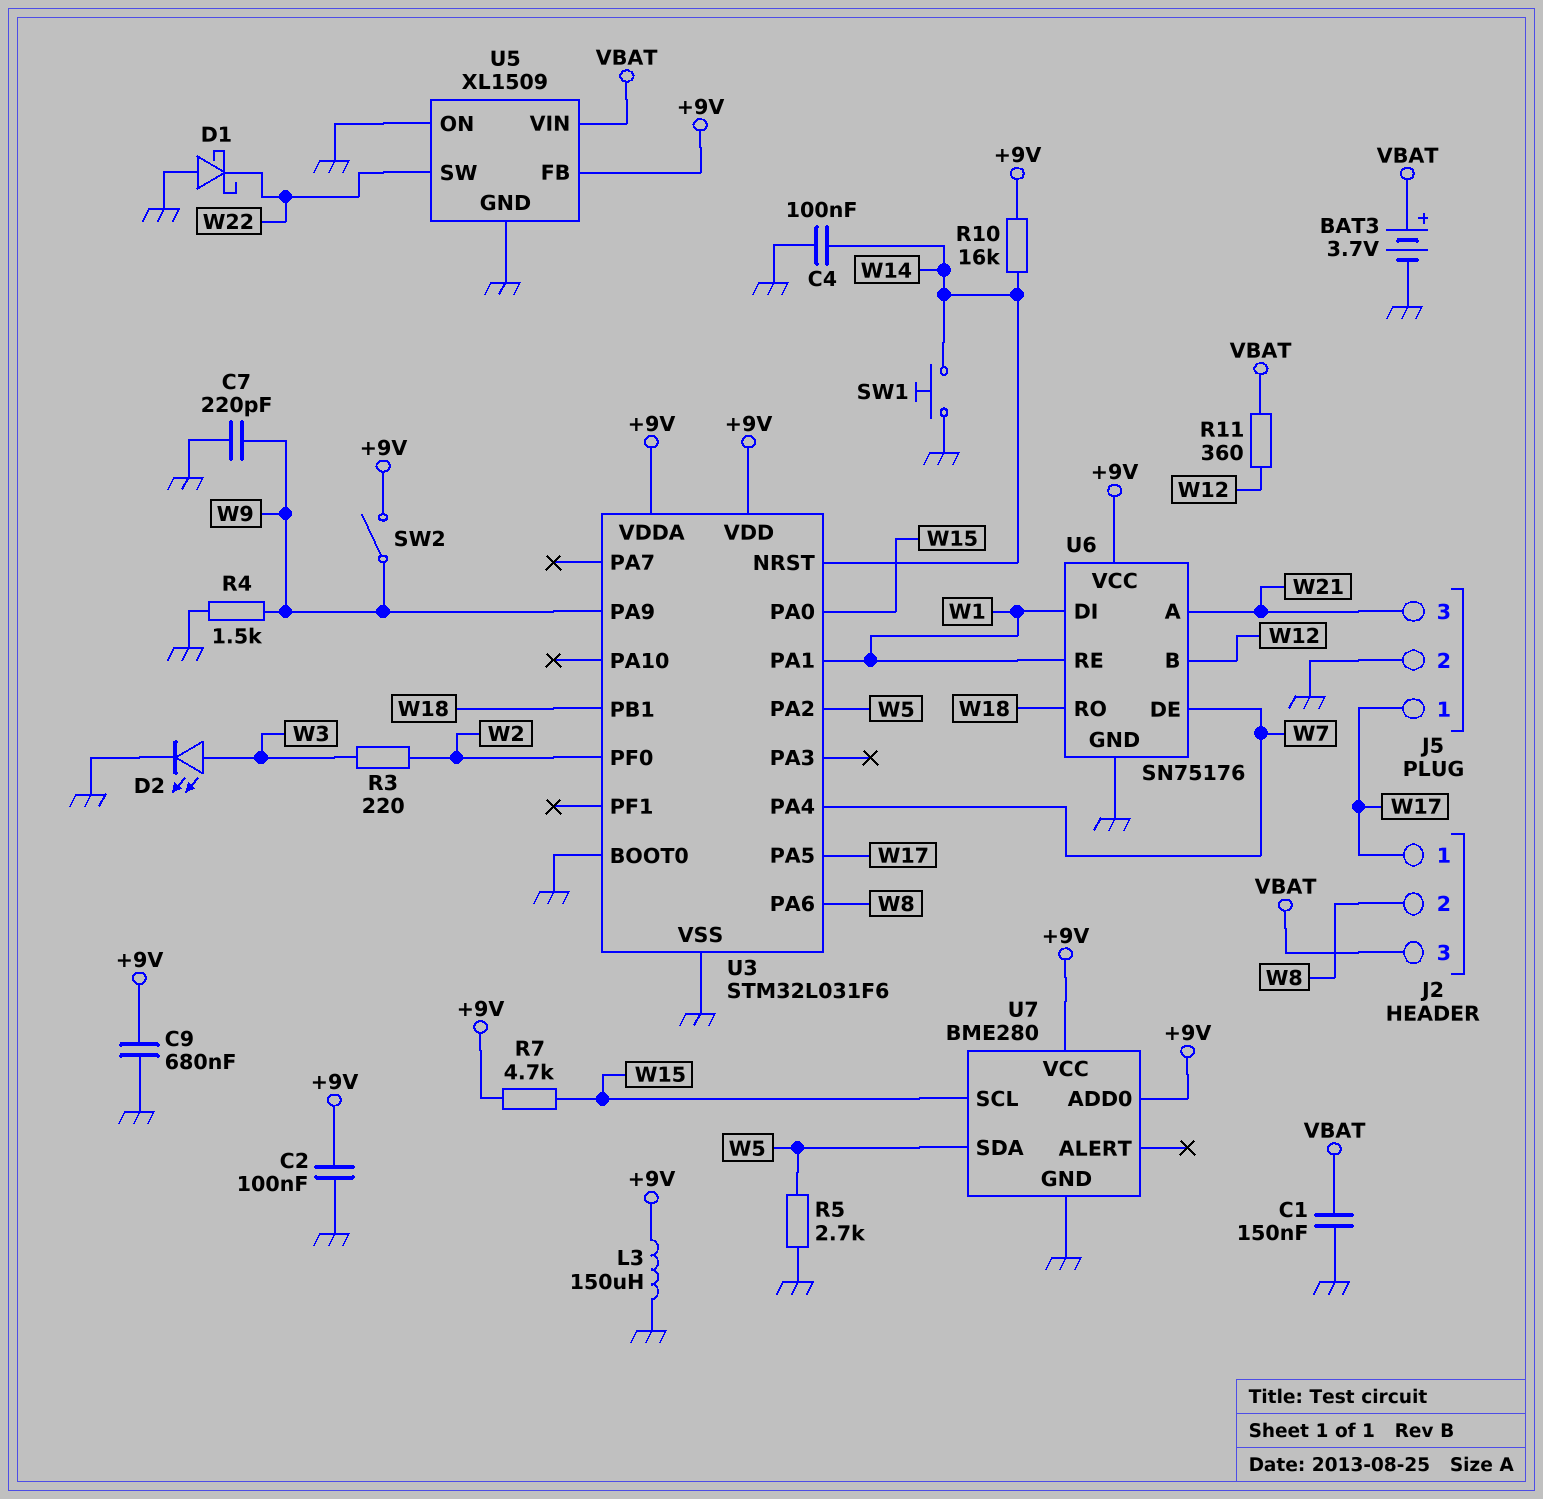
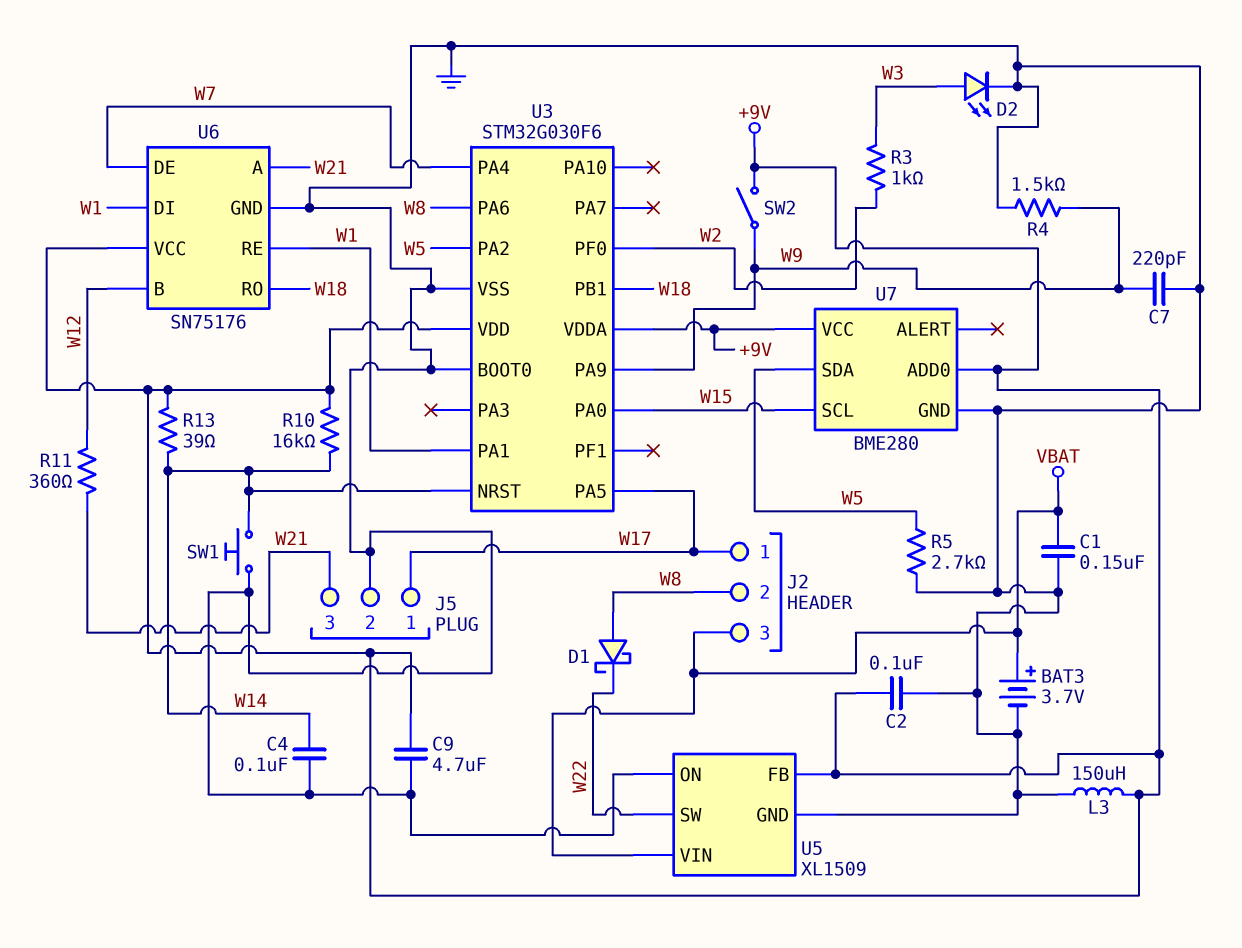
C9: 680nF (+9V, GND) -> 4.7uF (+9V, GND)
D1: schottky (A GND, K W22) -> schottky (A W8, K W22)
R3: 220 (W2, W3) -> 1k (W2, W3)
R7: 4.7k (+9V, W15) -> none
R11: 360 (VBAT, W12) -> 360 (W12, W21)
R13: none -> 39 (+9V, W14)
U3: STM32L031F6 -> STM32G030F6

